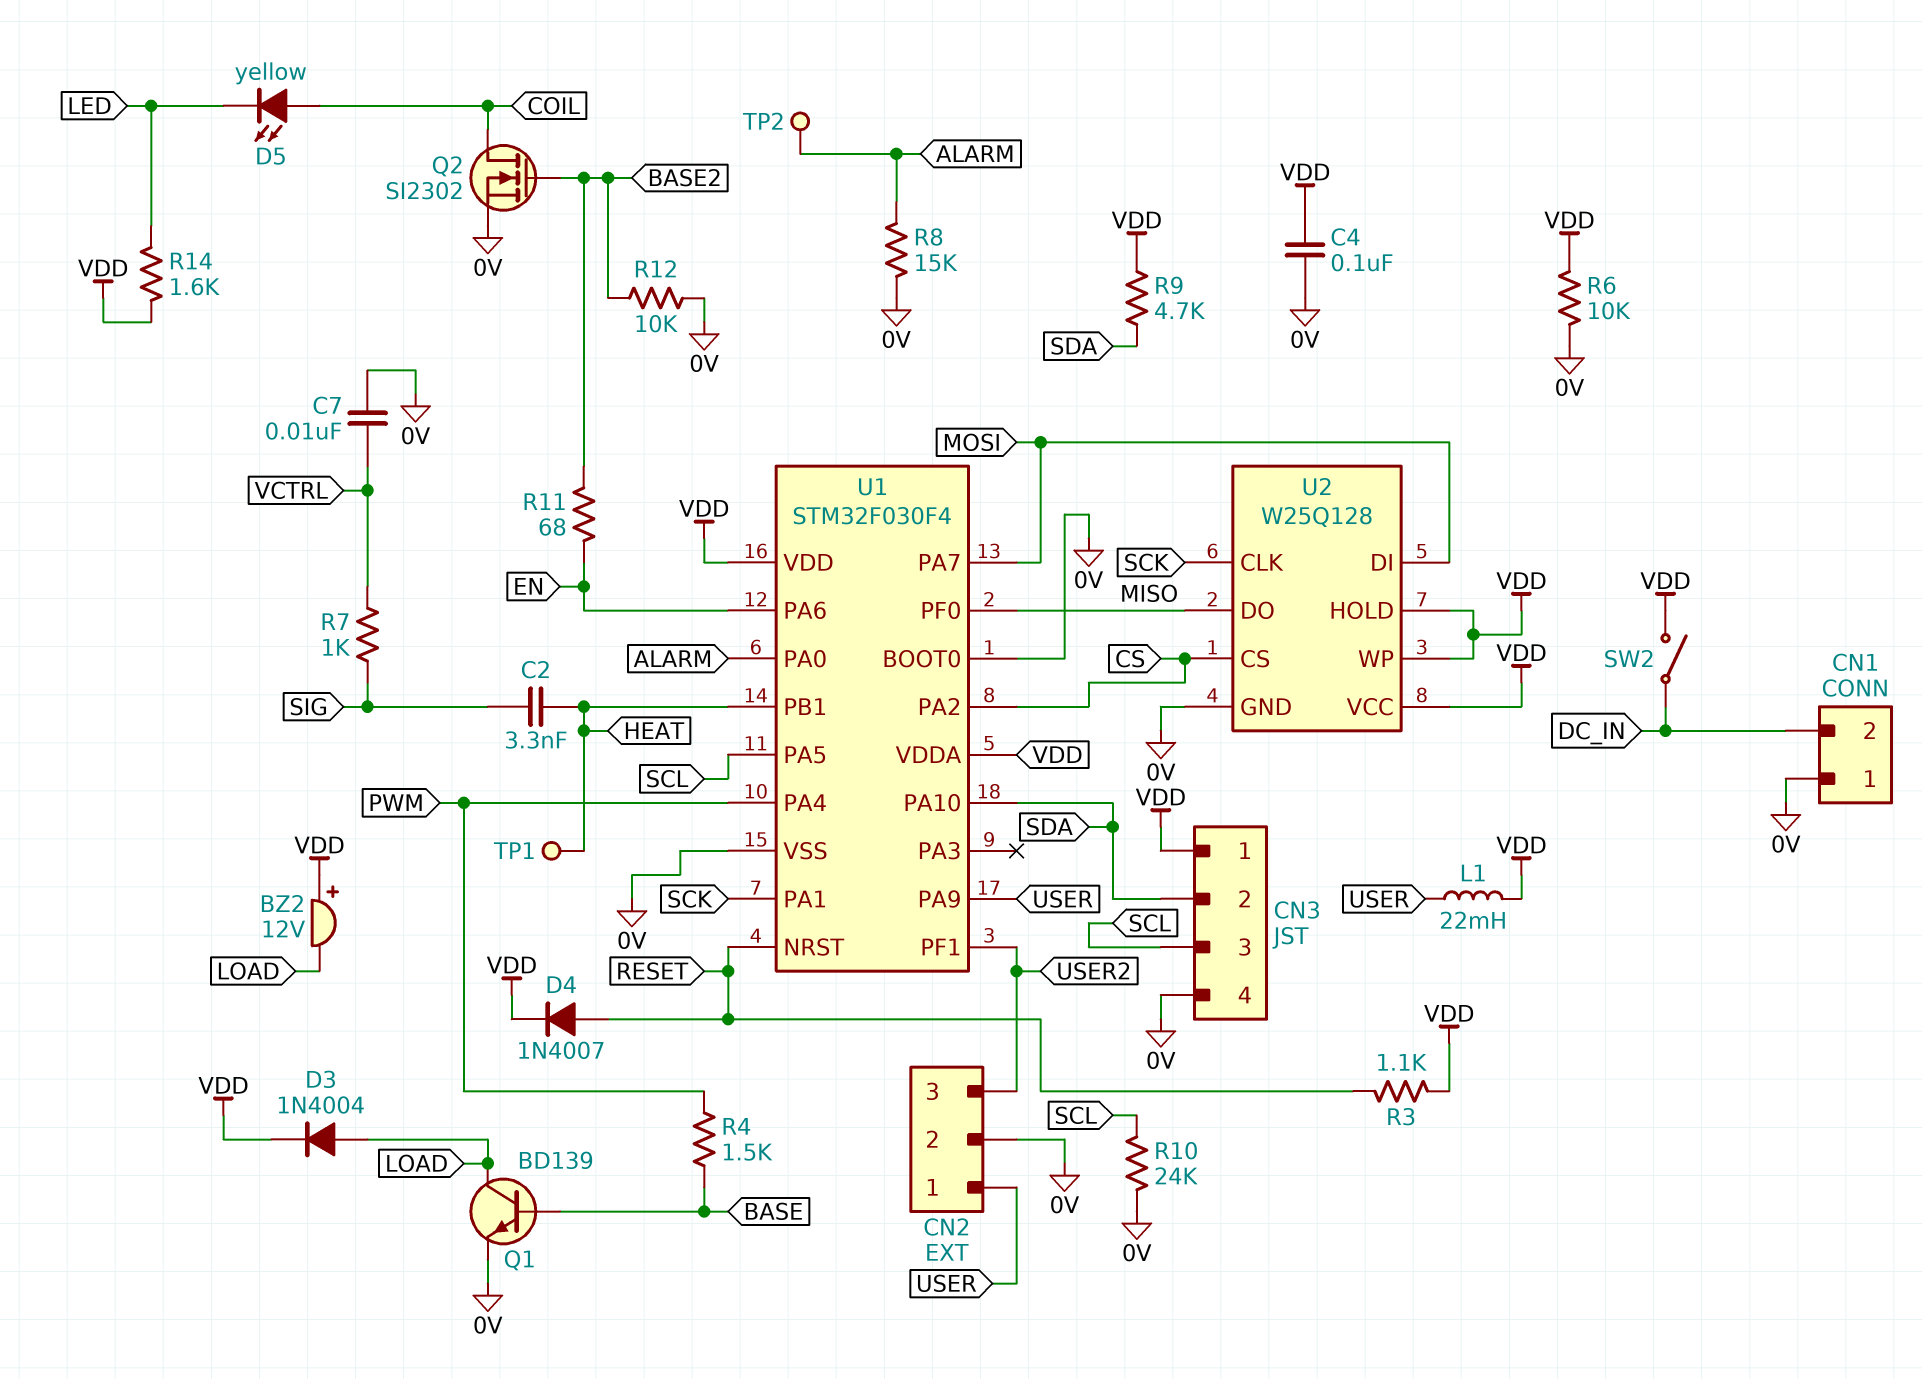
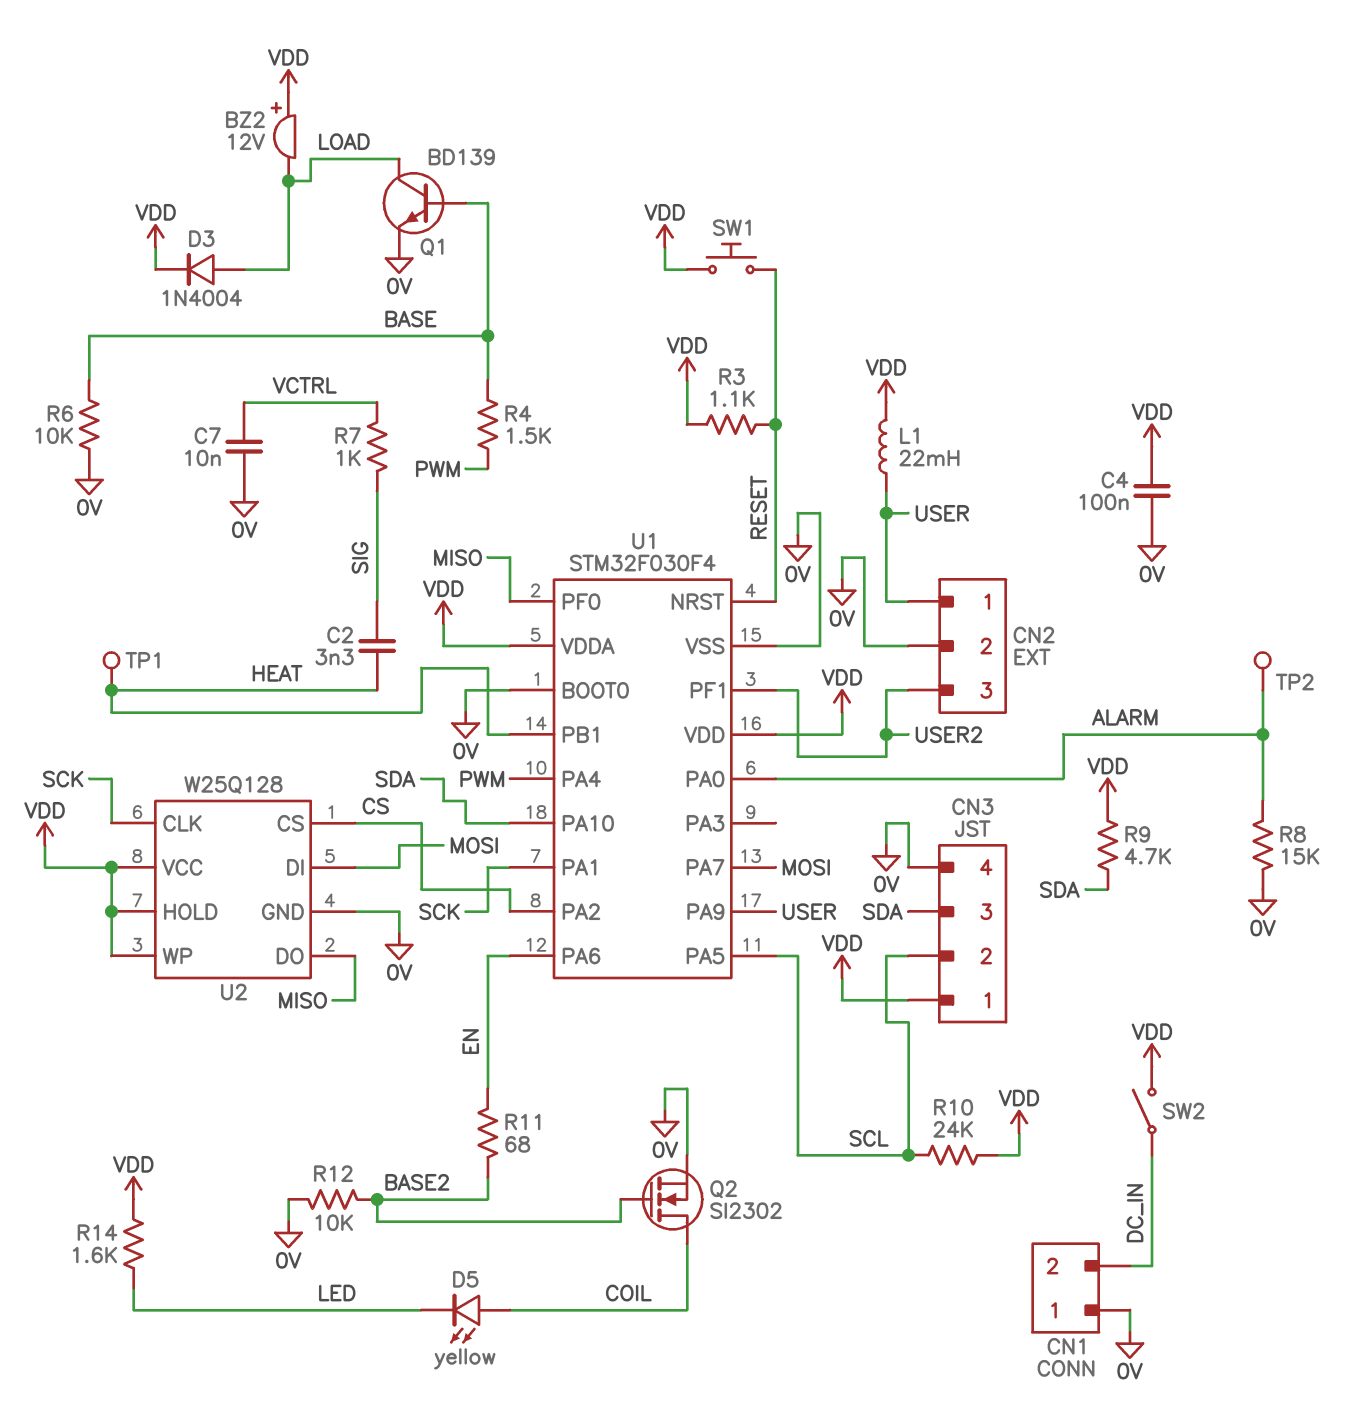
CN3 pin 2: SDA -> SCL
CN3 pin 3: SCL -> SDA
D4: diode 1N4007 (A RESET, K VDD) -> none
R6: 10k (0V, VDD) -> 10k (0V, BASE)
R10: 24k (0V, SCL) -> 24k (SCL, VDD)
SW1: none -> button (RESET, VDD)

